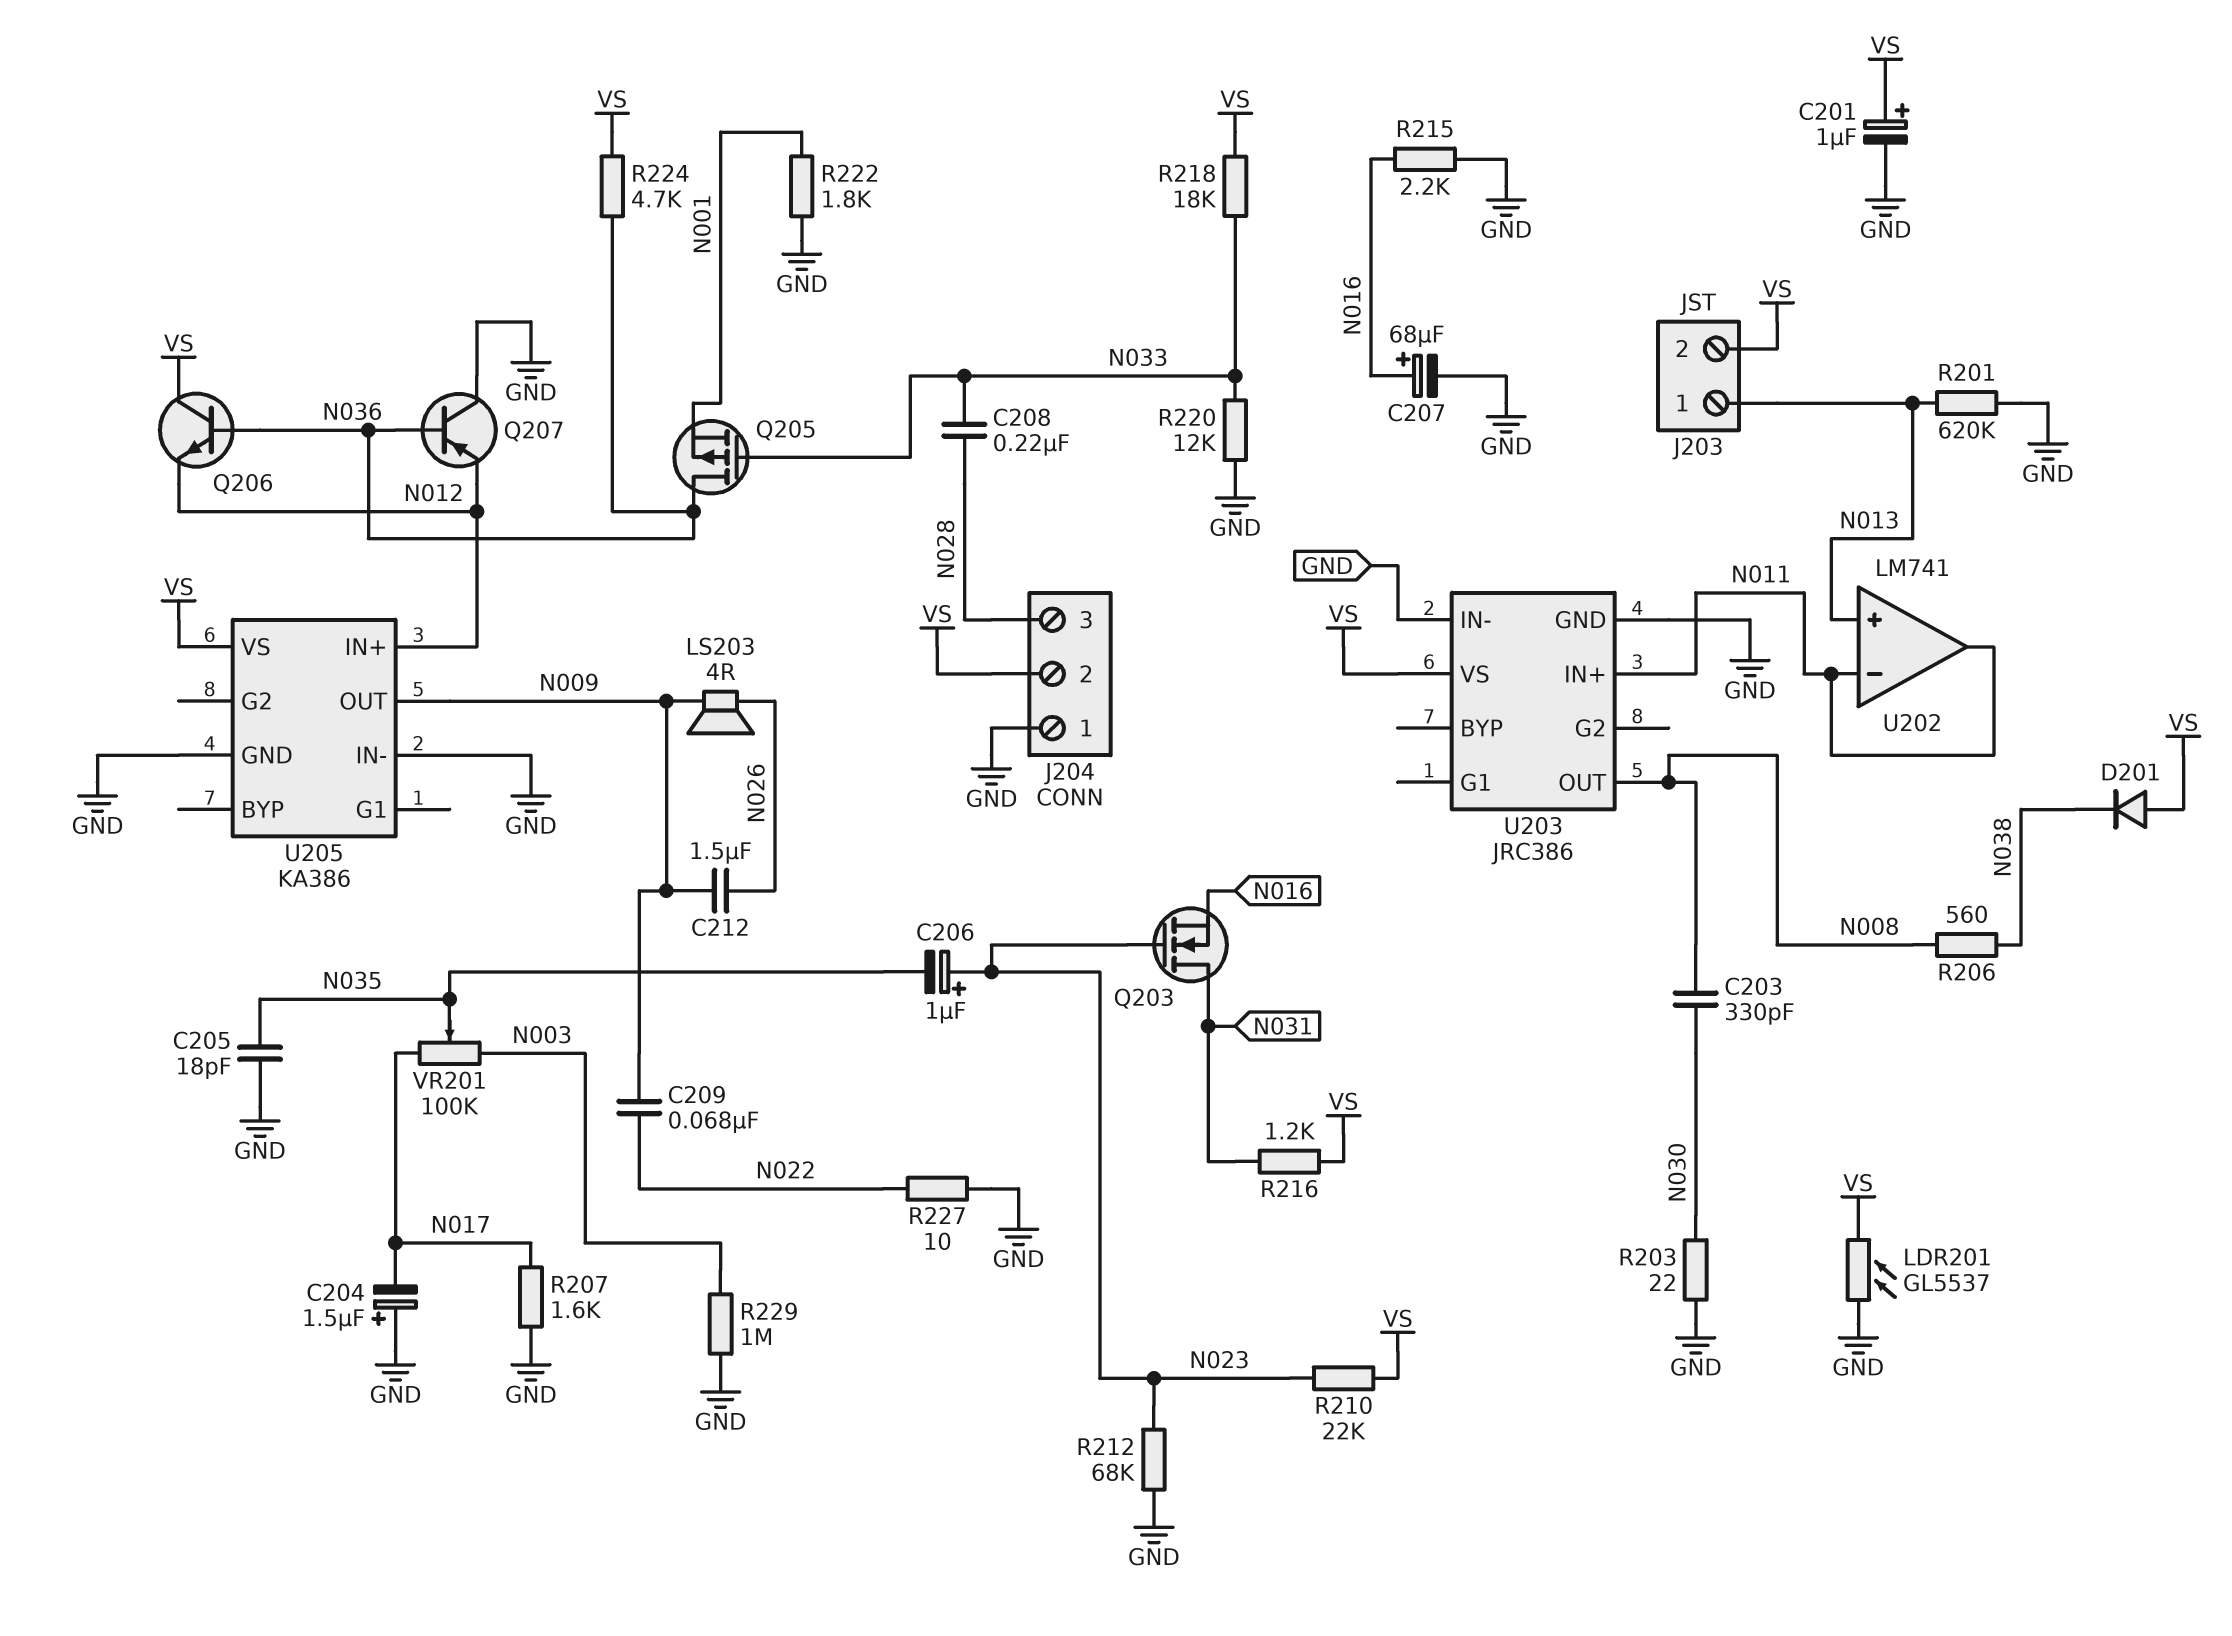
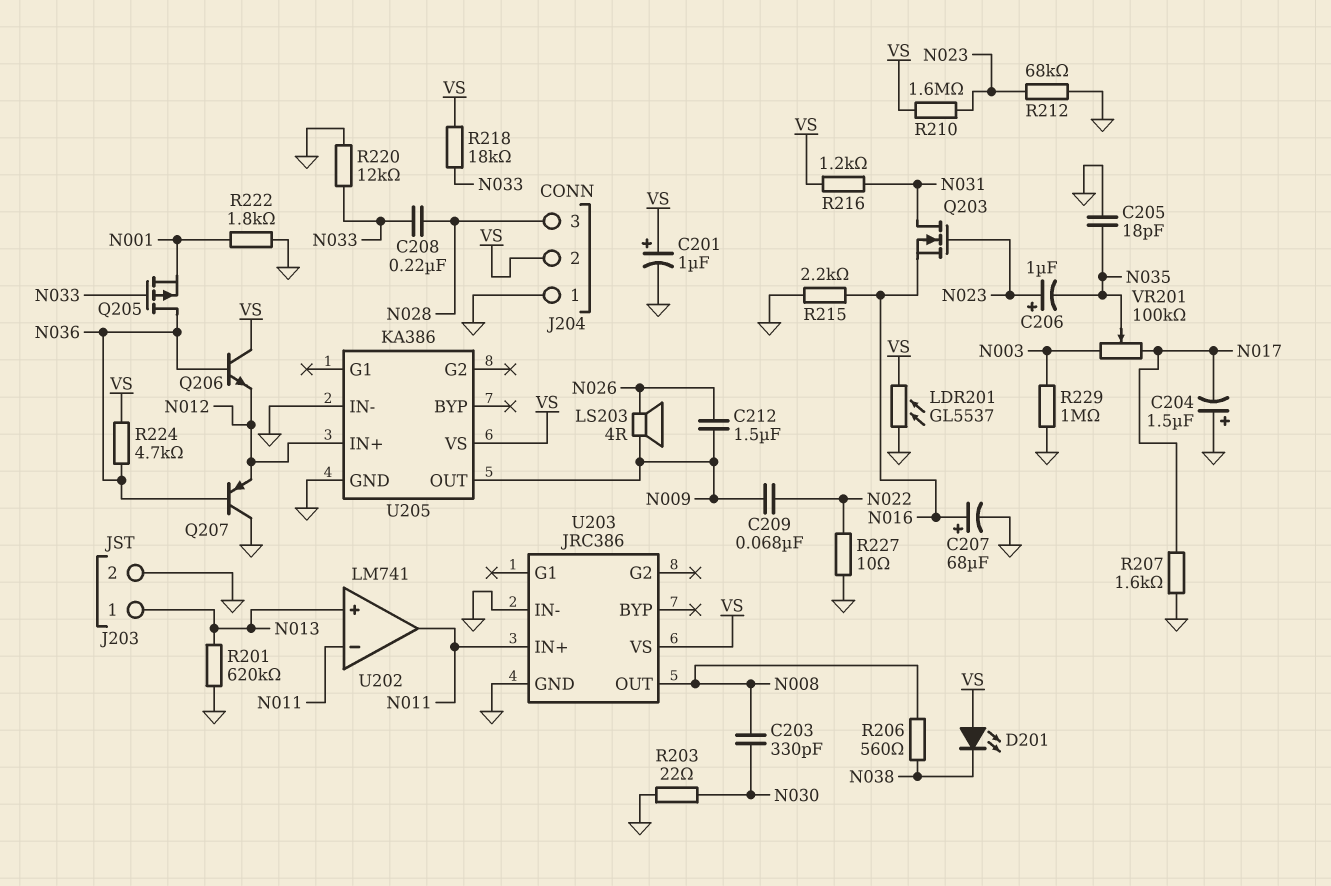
D201: diode (A VS, K N038) -> LED (A VS, K N038)
J203 pin 2: VS -> GND
R210: 22k (N023, VS) -> 1.6M (N023, VS)

